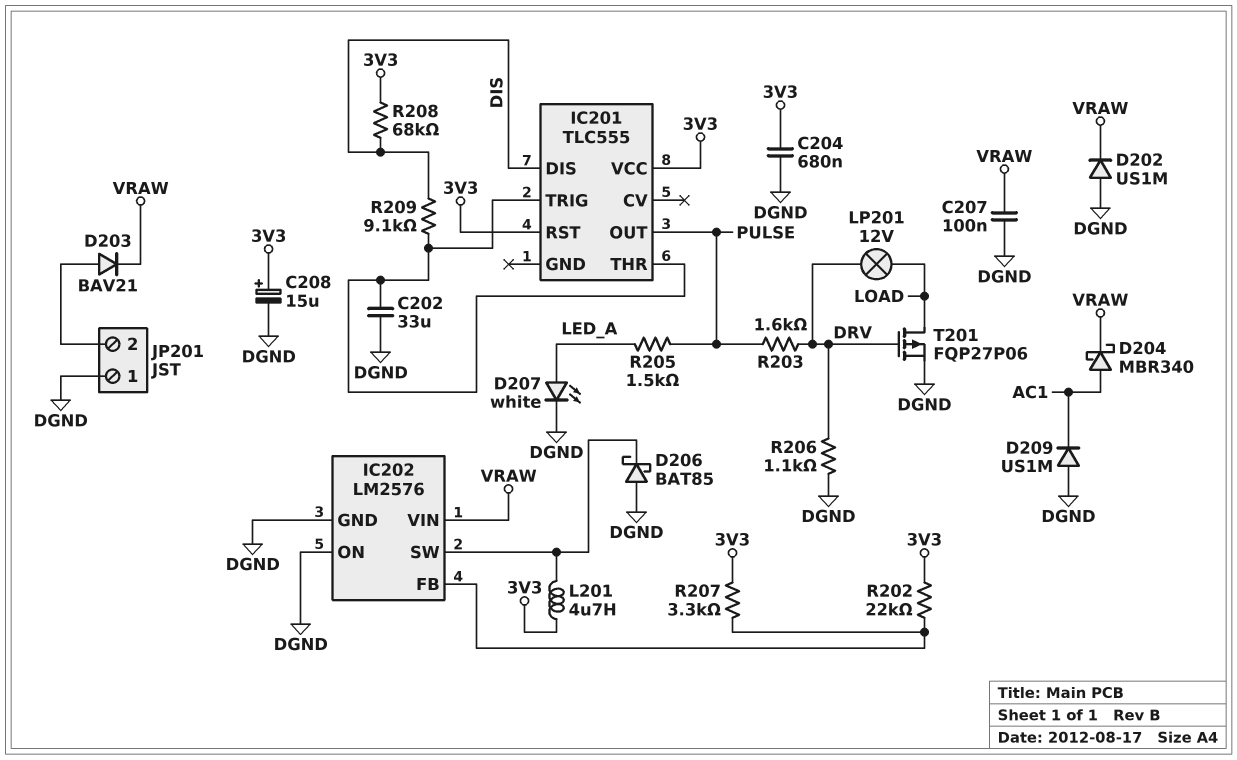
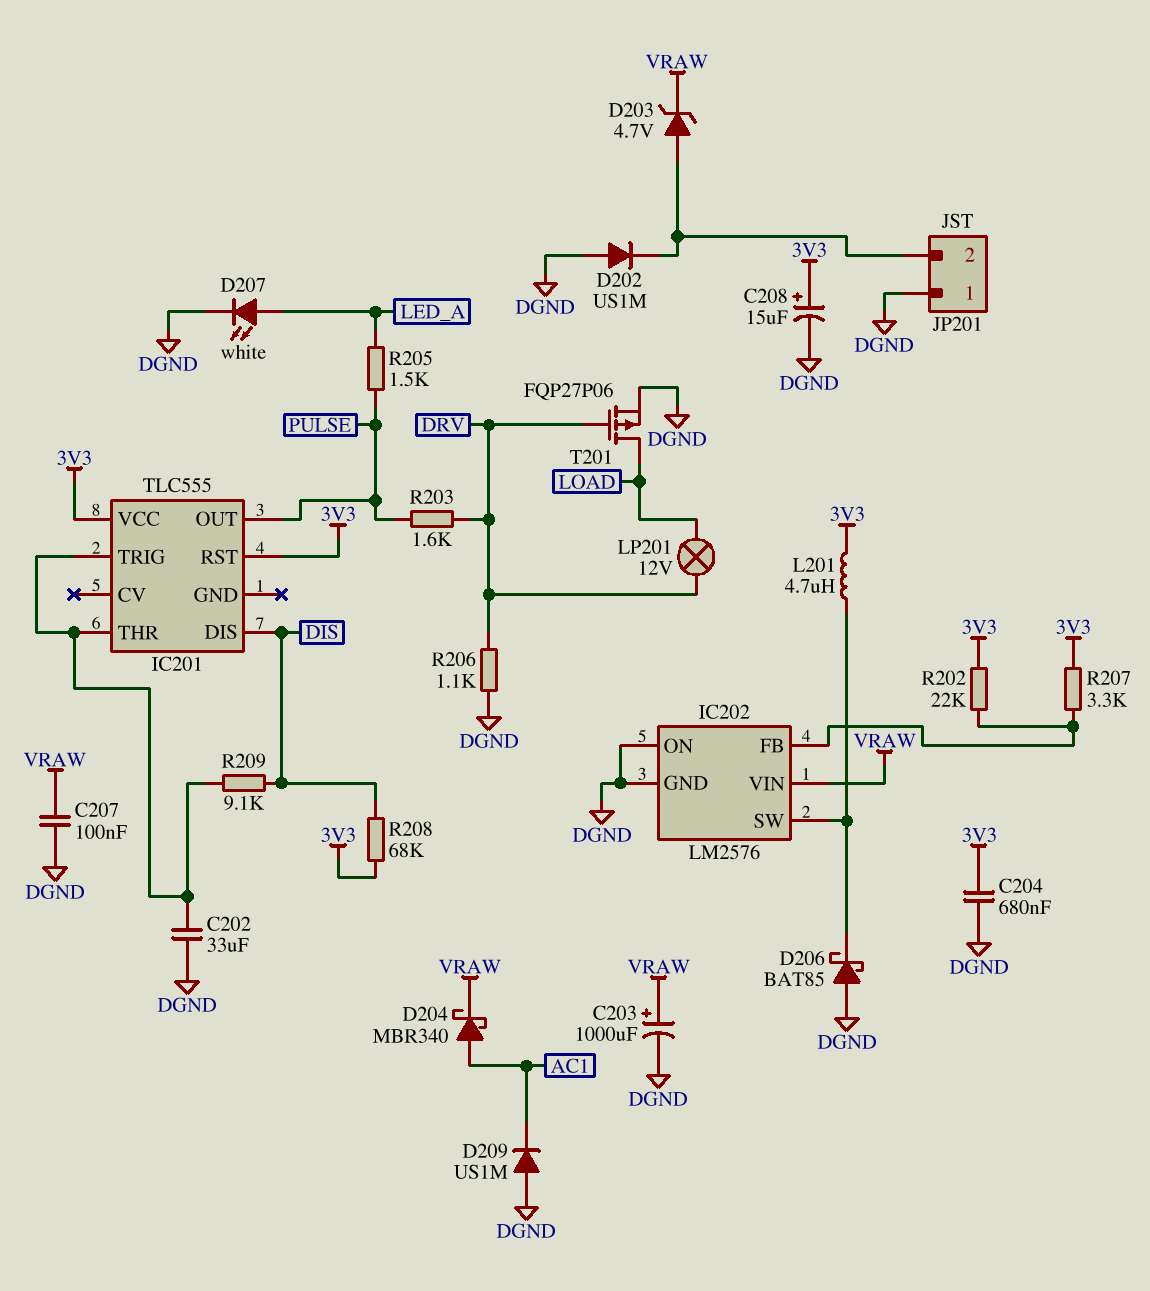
C203: none -> 1000uF (plus VRAW, minus DGND)
D202: diode US1M (A DGND, K VRAW) -> diode US1M (A DGND, K JP201/2)
D203: diode BAV21 (A JP201/2, K VRAW) -> zener 4.7V (A JP201/2, K VRAW)

